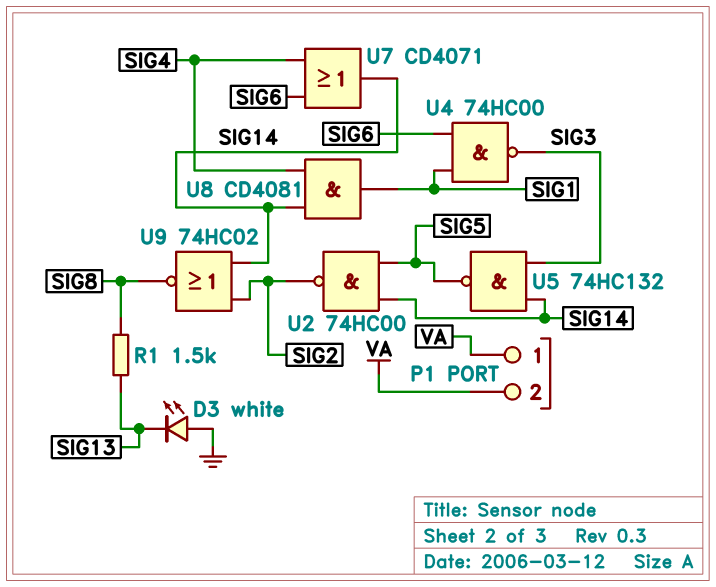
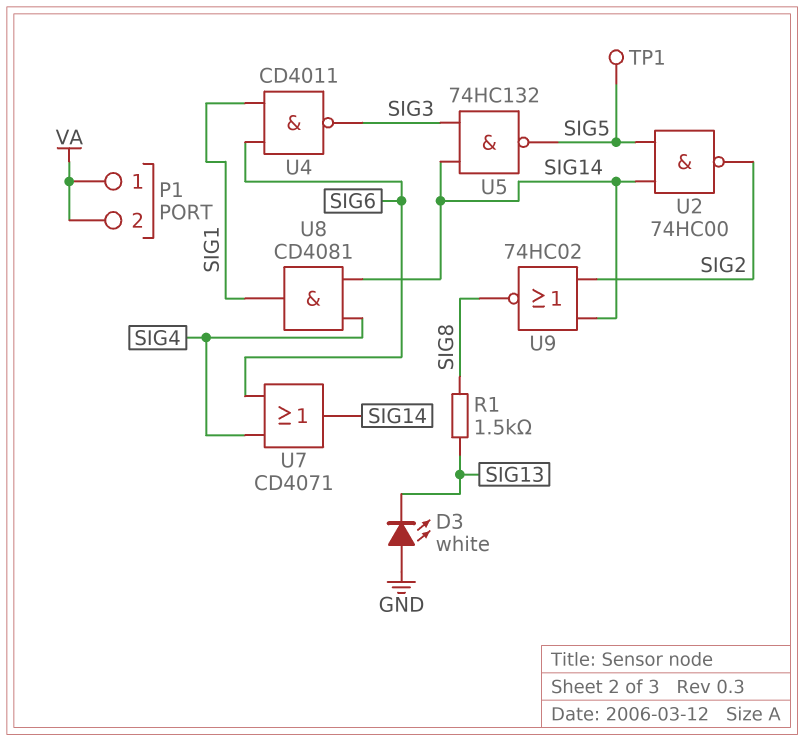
TP1: none -> test point (SIG5)
U4: NAND 74HC00 (in SIG1, in SIG6, out SIG3) -> NAND CD4011 (in SIG1, in SIG6, out SIG3)

